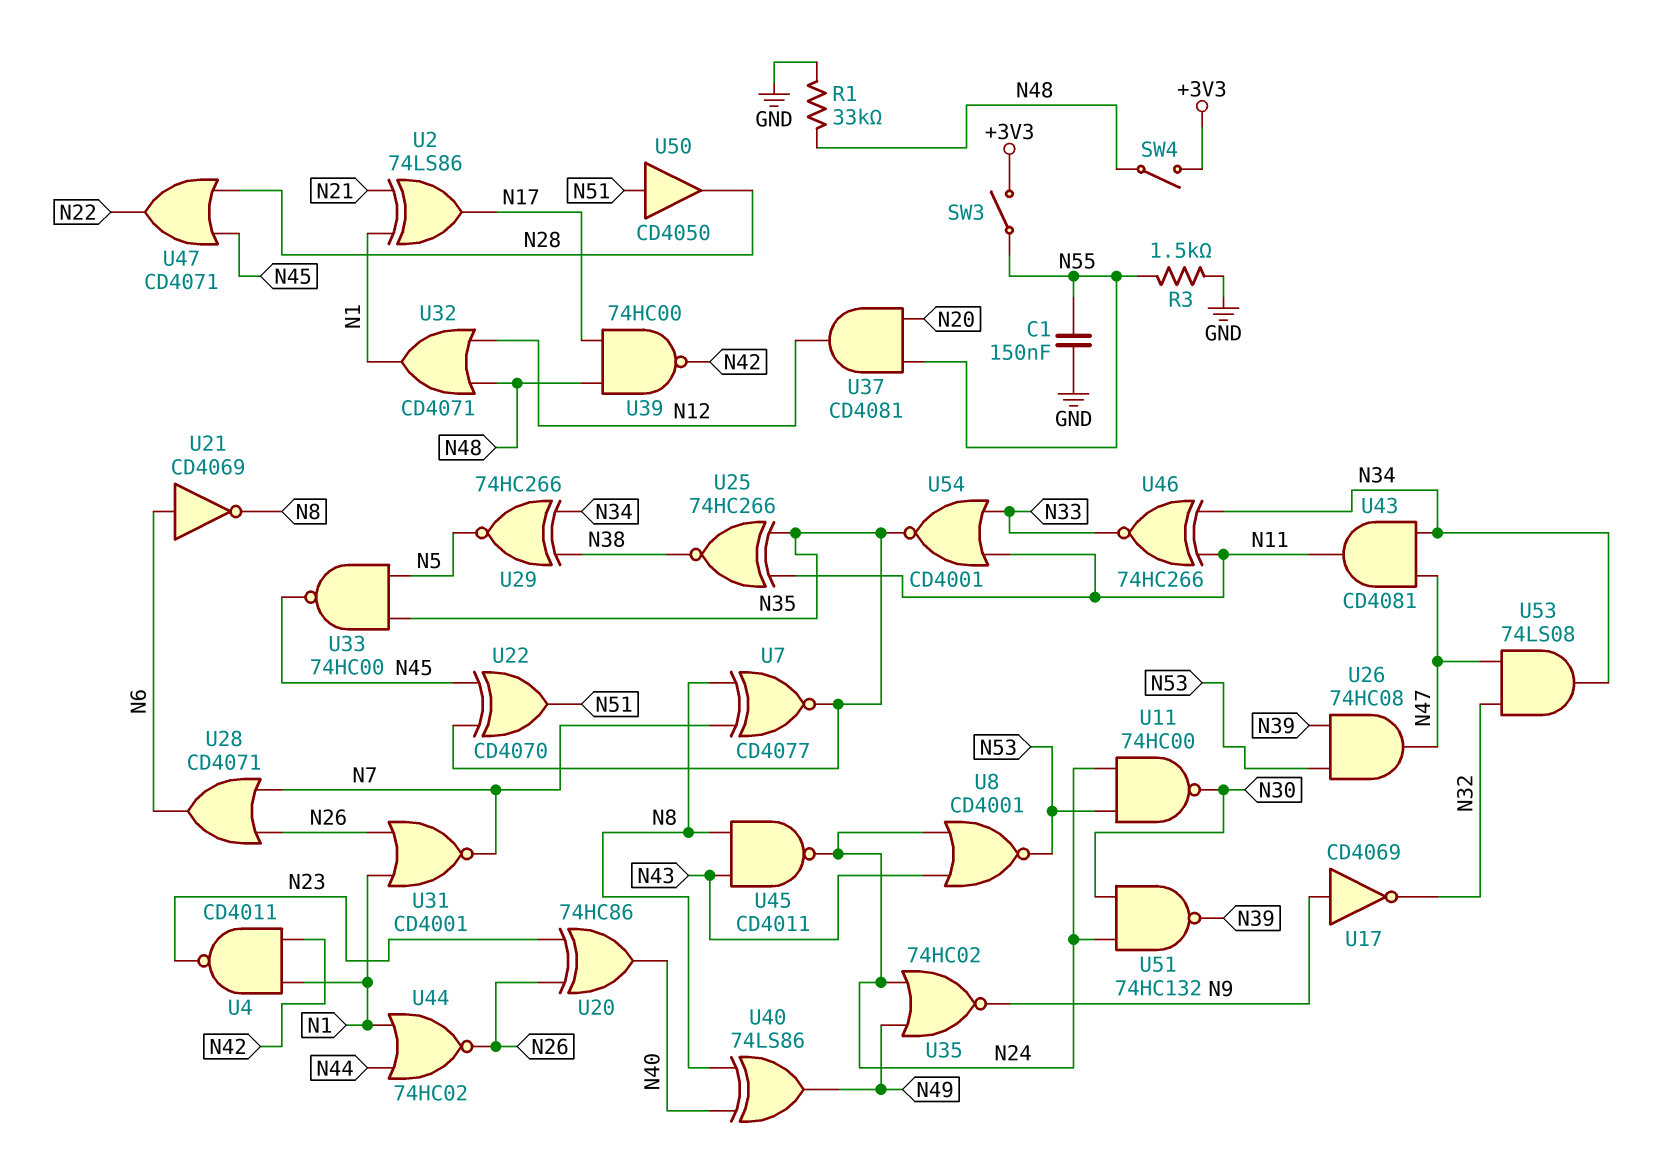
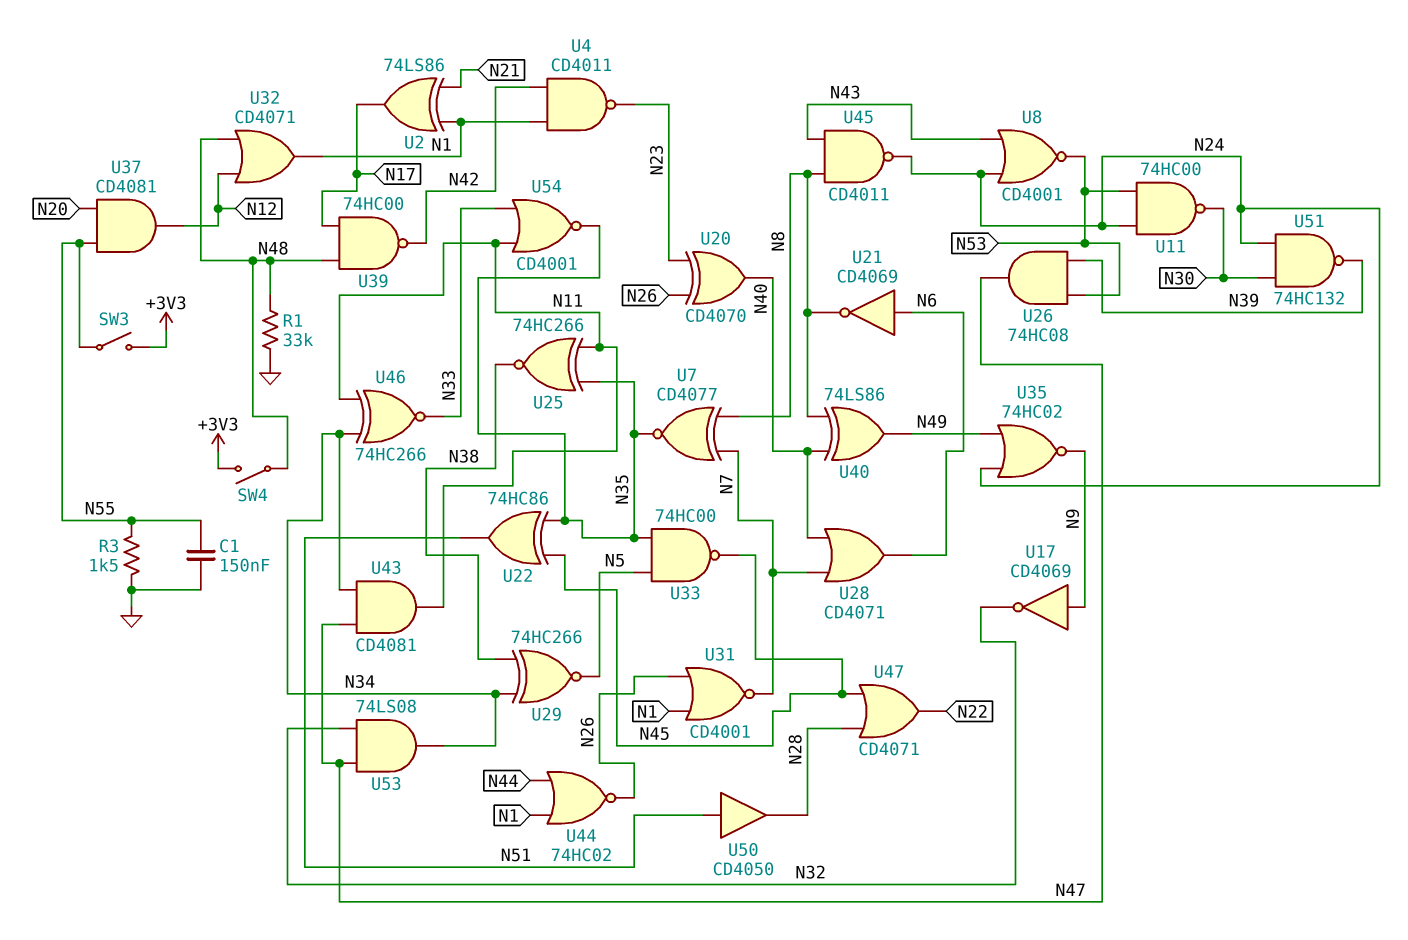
U20: XOR 74HC86 (in N23, in N26, out N40) -> XOR CD4070 (in N23, in N26, out N40)
U22: XOR CD4070 (in N35, in N45, out N51) -> XOR 74HC86 (in N35, in N45, out N51)
U28: OR CD4071 (in N7, in N26, out N6) -> OR CD4071 (in N7, in N40, out N6)

